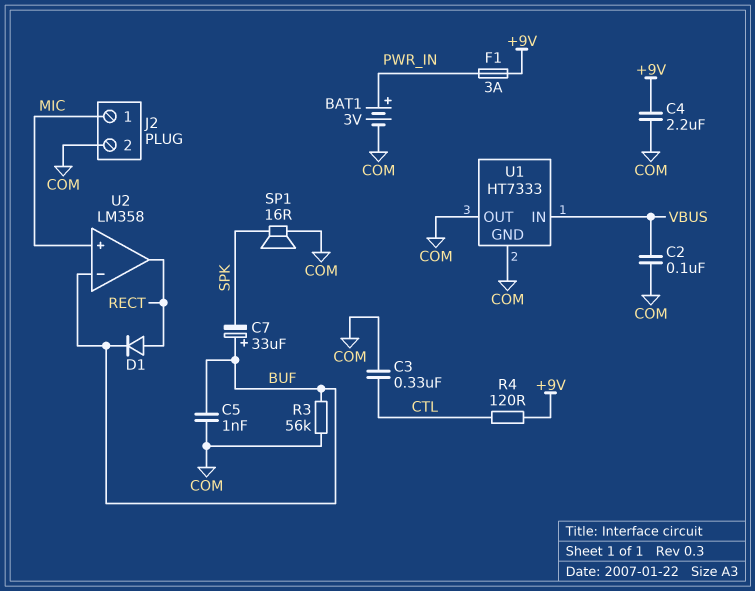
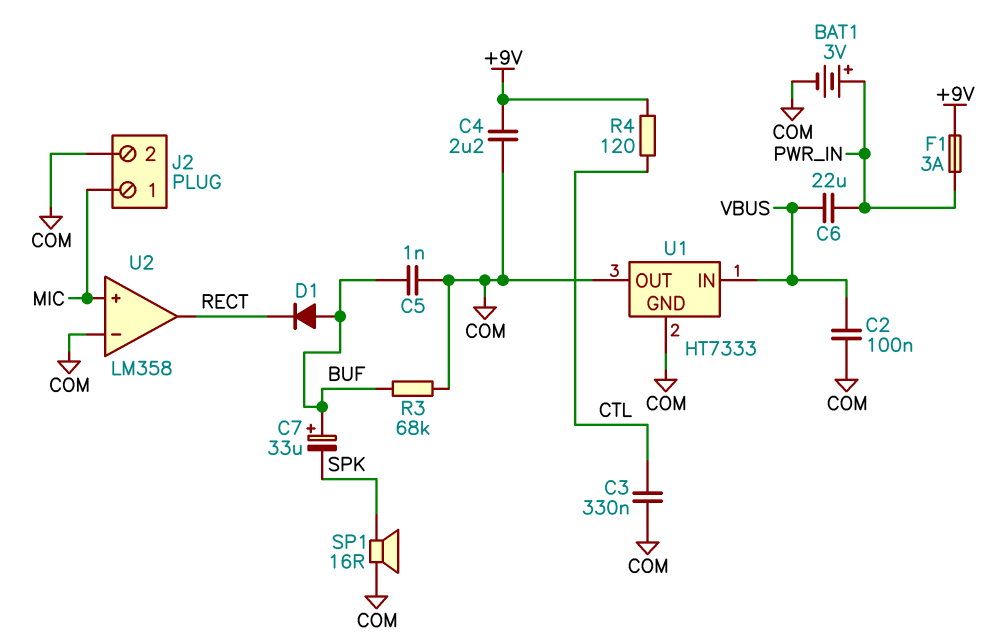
C6: none -> 22uF (PWR_IN, VBUS)
D1: diode (A RECT, K BUF) -> diode (A BUF, K RECT)
R3: 56k (BUF, COM) -> 68k (BUF, COM)
U2 pin in-: BUF -> COM

